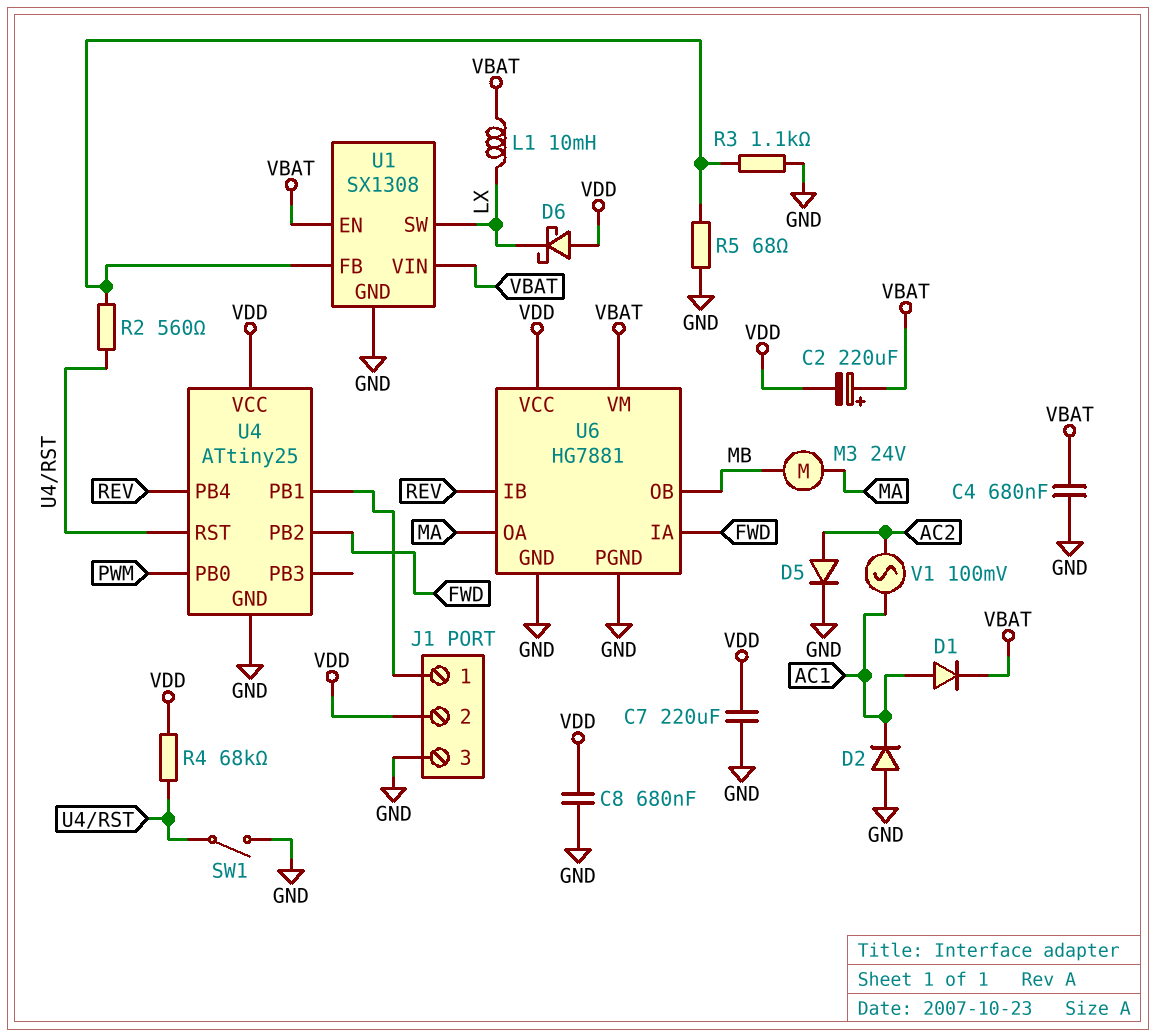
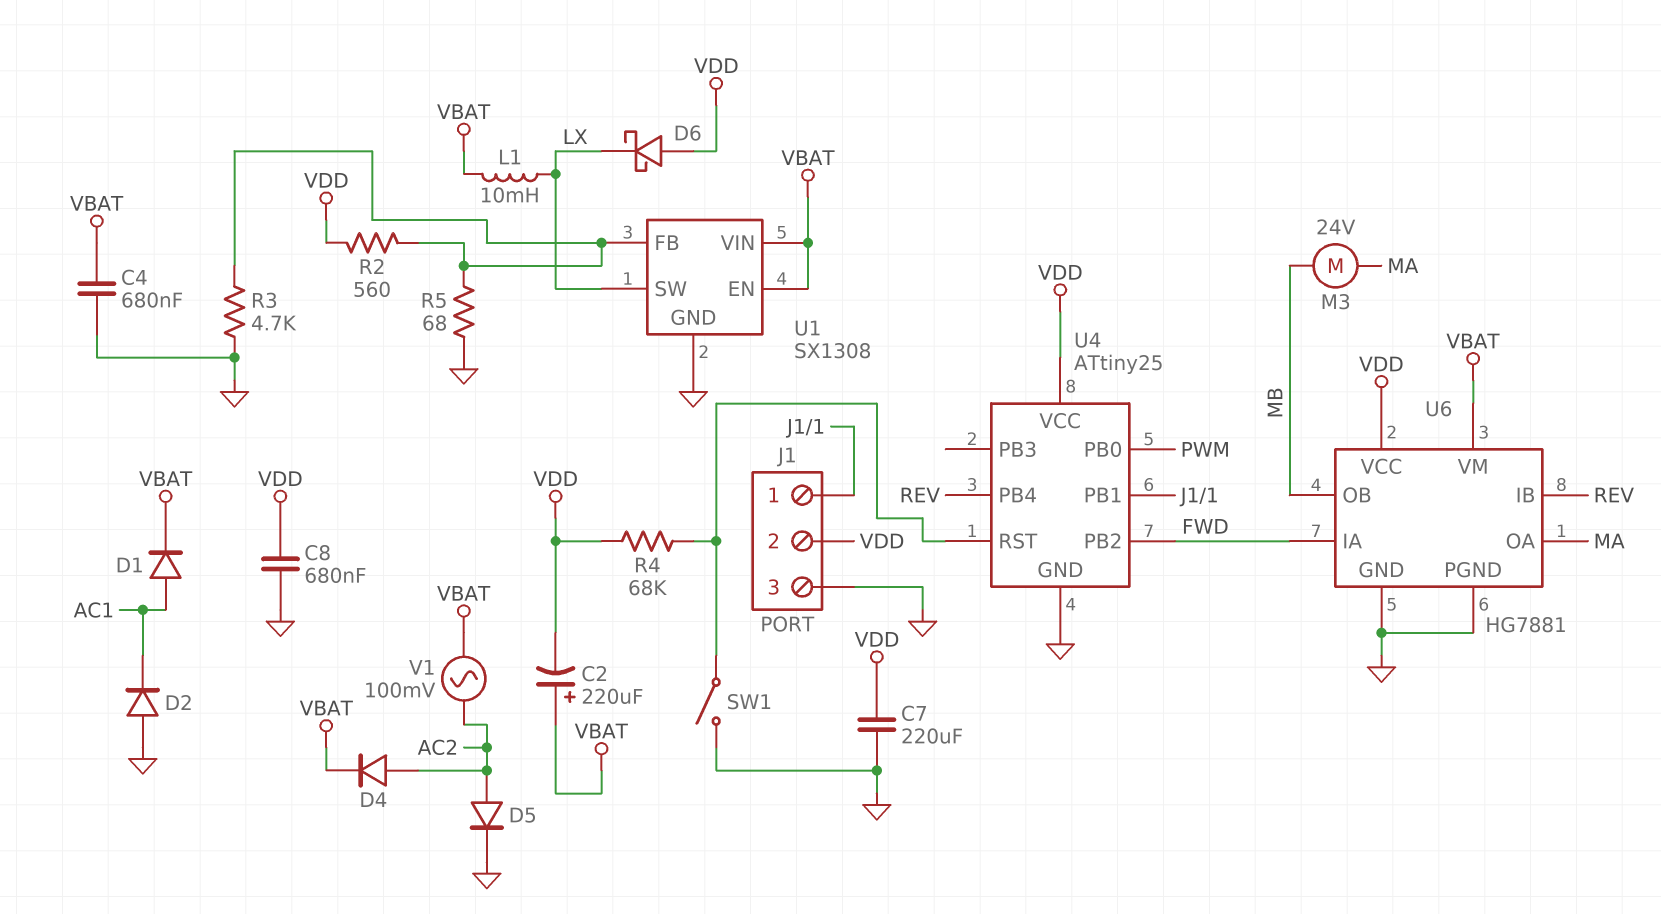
D4: none -> diode (A AC2, K VBAT)
R2: 560 (U1/FB, U4/RST) -> 560 (U1/FB, VDD)
R3: 1.1k (GND, U1/FB) -> 4.7k (GND, U1/FB)
V1: AC 100mV (AC1, AC2) -> AC 100mV (AC2, VBAT)

